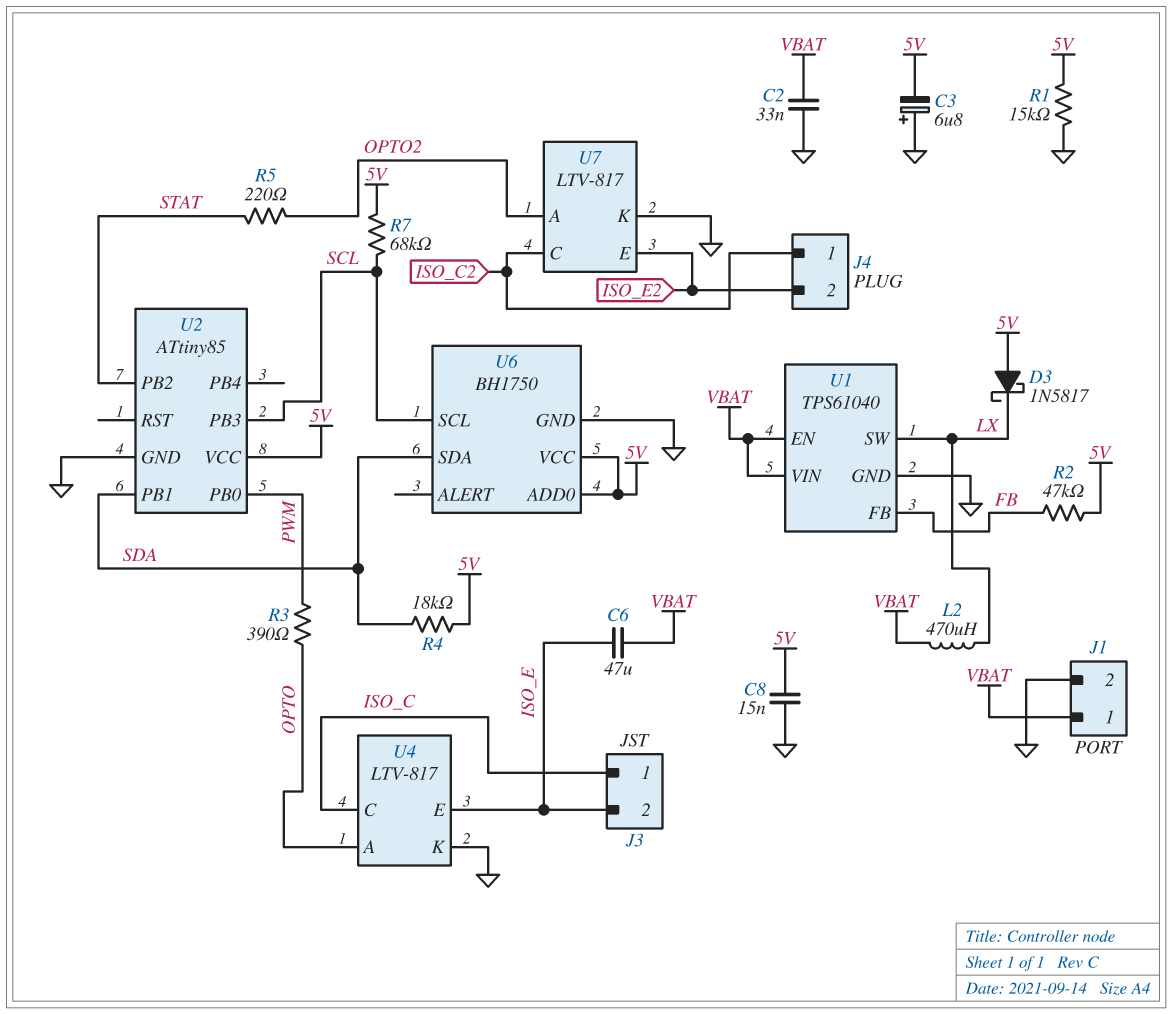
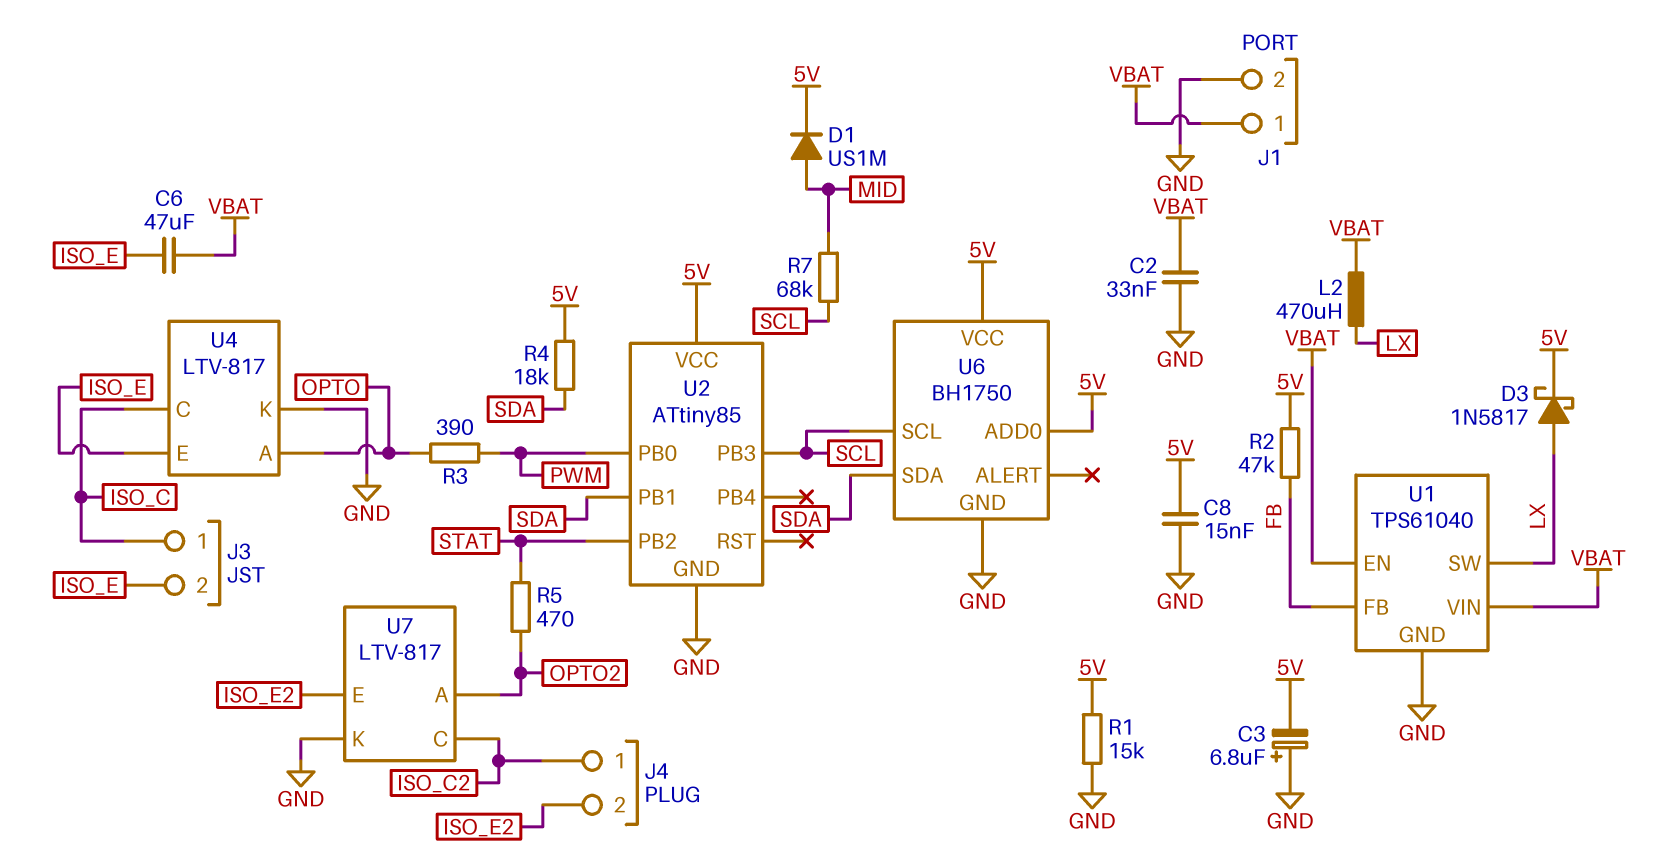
D1: none -> diode US1M (A MID, K 5V)
D3: schottky 1N5817 (A 5V, K LX) -> schottky 1N5817 (A LX, K 5V)
R5: 220 (OPTO2, STAT) -> 470 (OPTO2, STAT)
R7: 68k (5V, SCL) -> 68k (MID, SCL)

